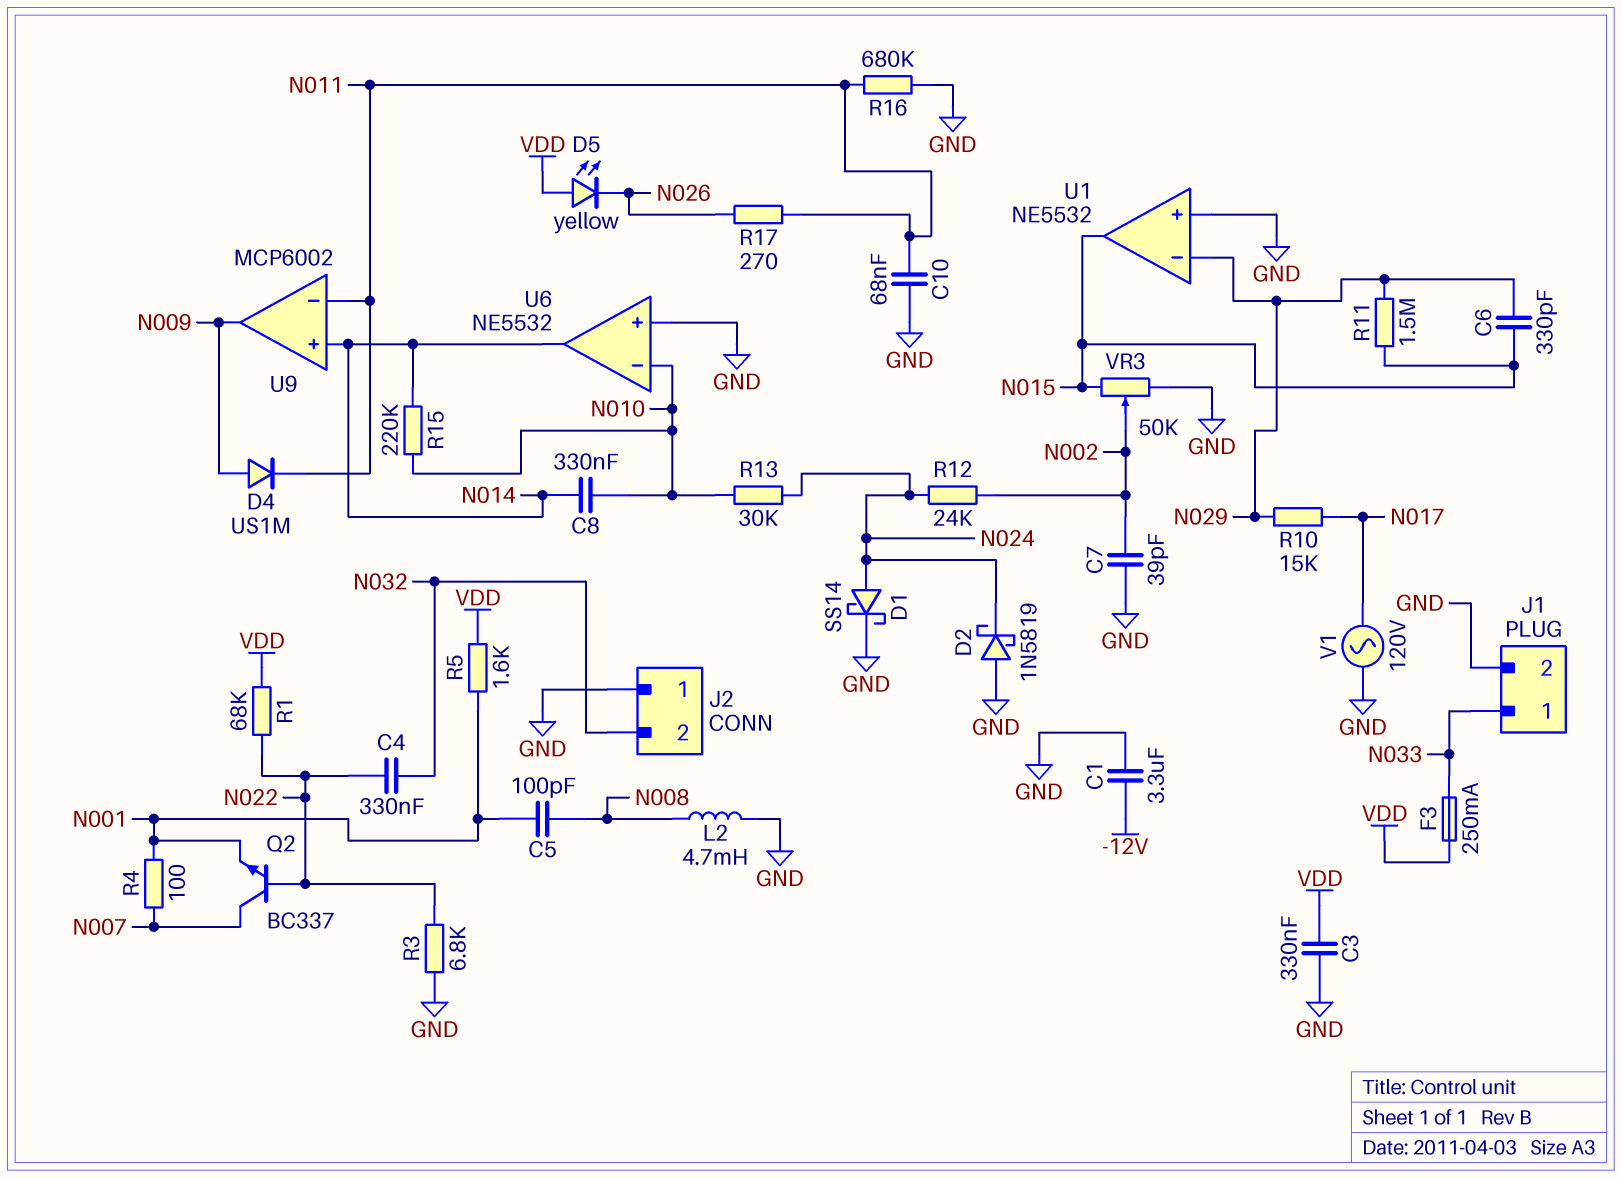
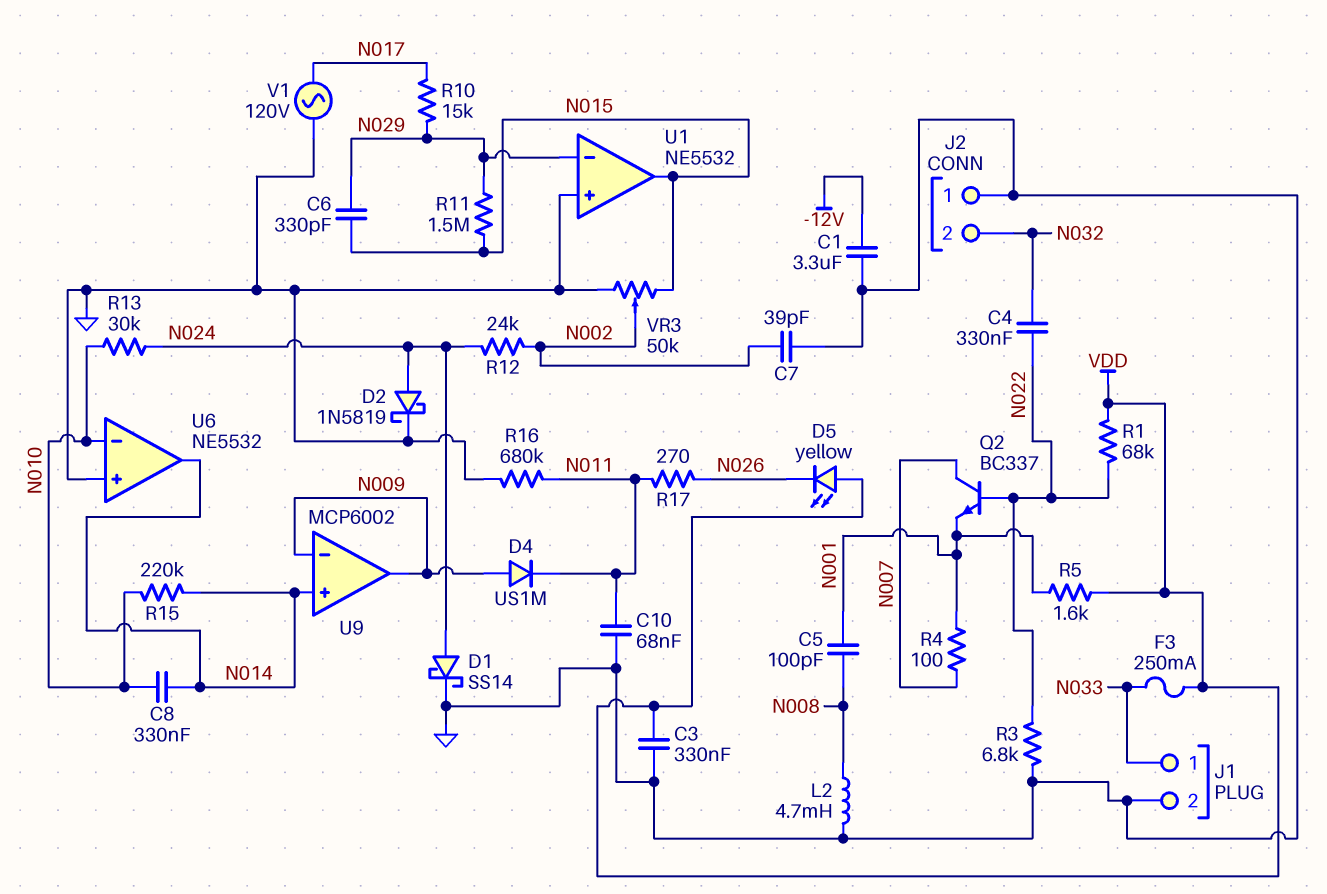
D2: schottky 1N5819 (A GND, K N024) -> schottky 1N5819 (A N024, K GND)
U9 pin in-: N011 -> N009

